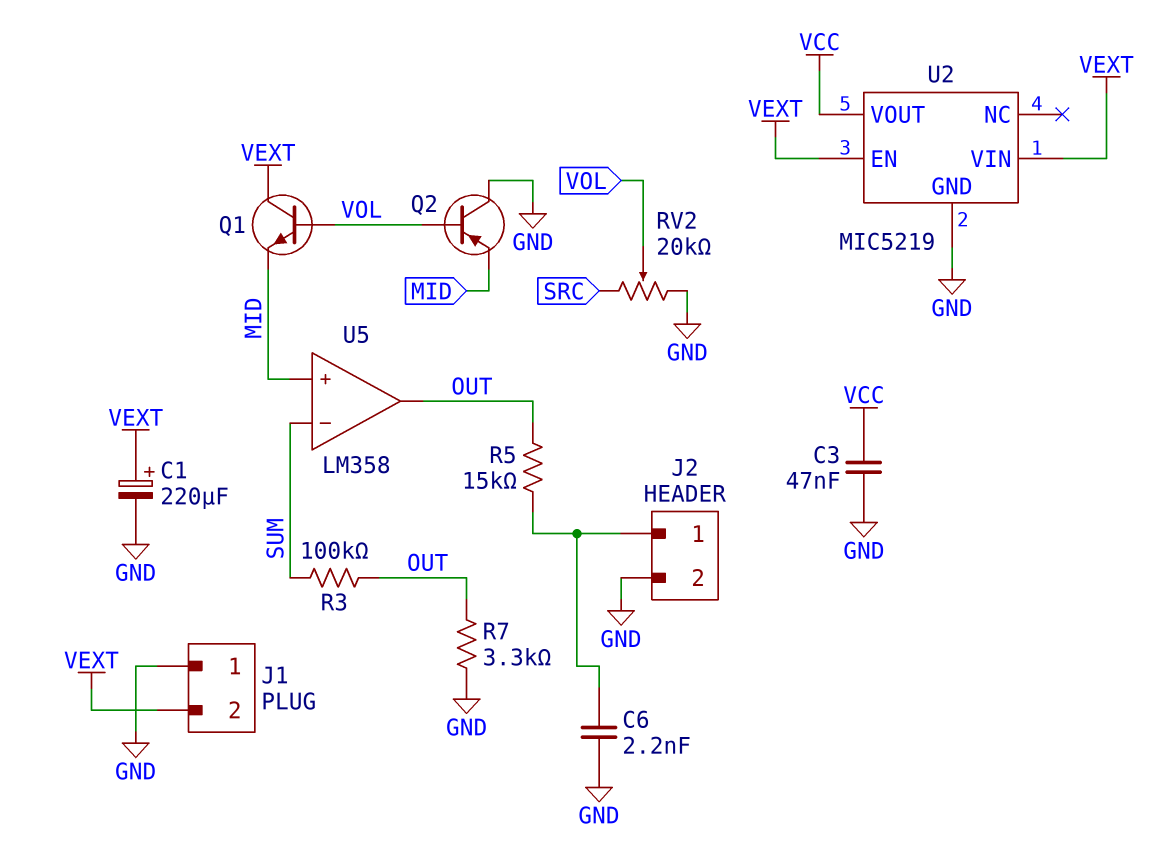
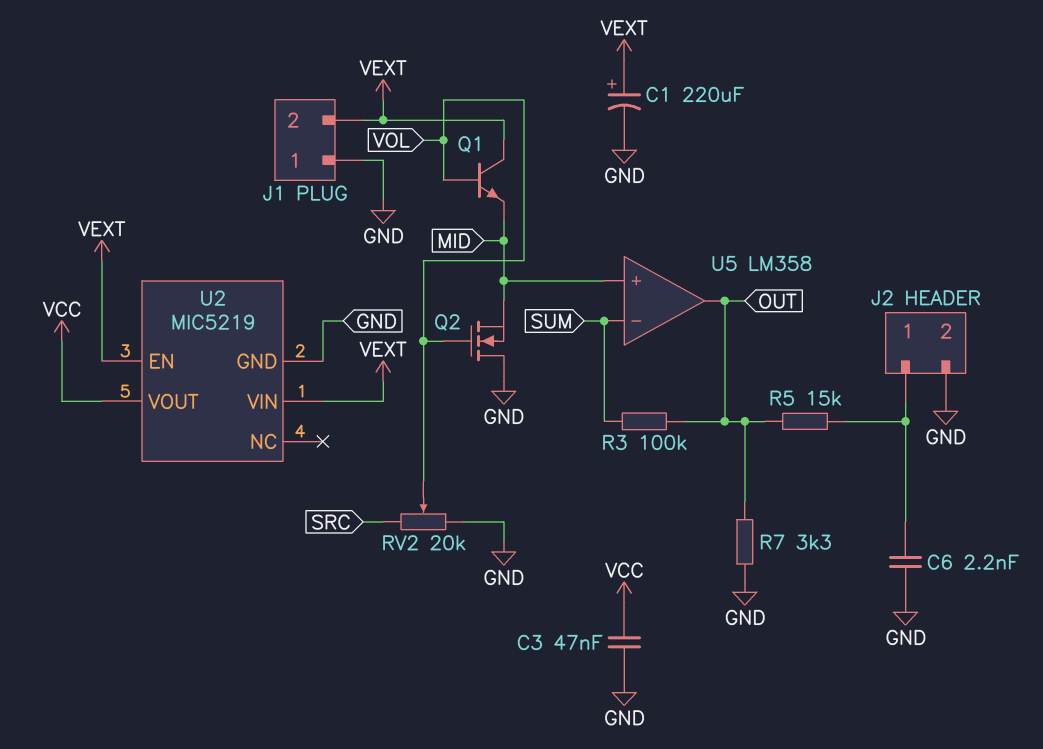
Q2: PNP (B VOL, C GND, E MID) -> NMOS (G VOL, D GND, S MID)

